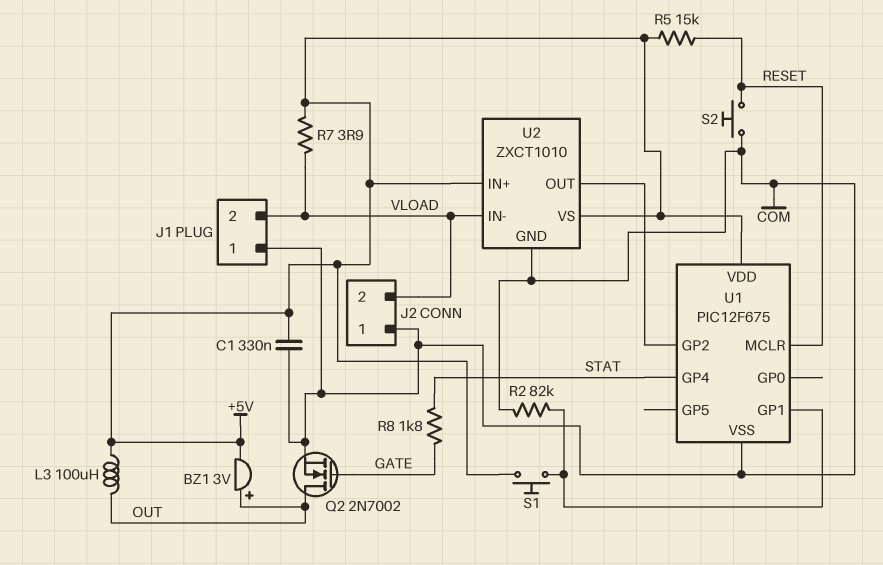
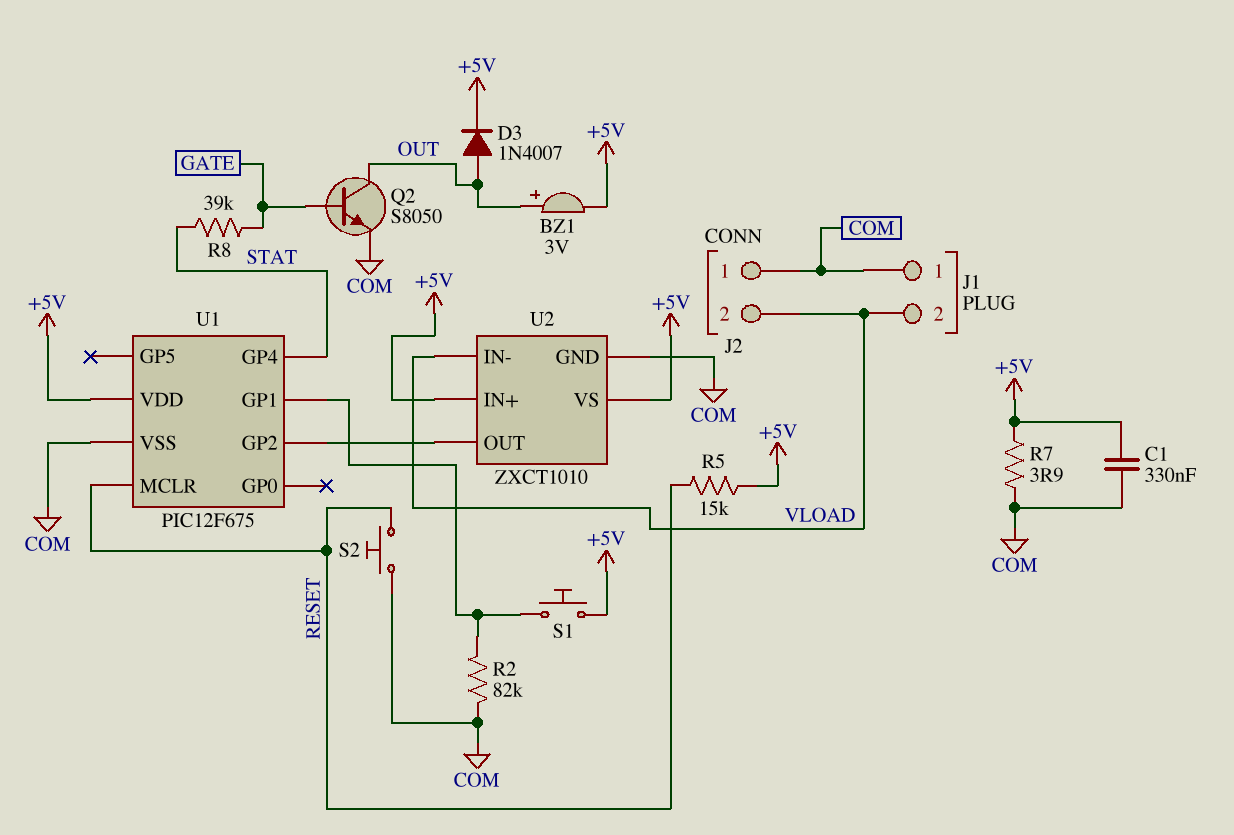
D3: none -> diode 1N4007 (A OUT, K +5V)
L3: 100uH (+5V, OUT) -> none
Q2: NMOS 2N7002 (G GATE, D OUT, S COM) -> NPN S8050 (B GATE, C OUT, E COM)
R7: 3.9 (+5V, VLOAD) -> 3.9 (+5V, COM)
R8: 1.8k (GATE, STAT) -> 39k (GATE, STAT)

